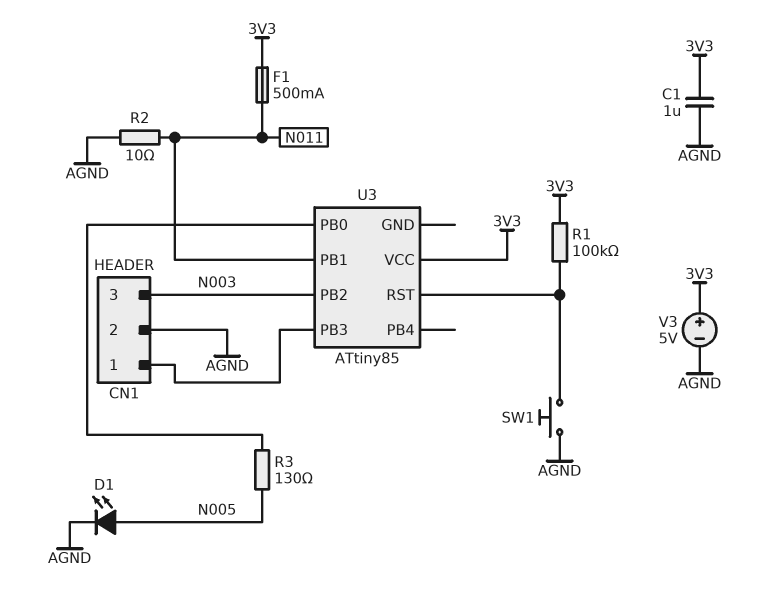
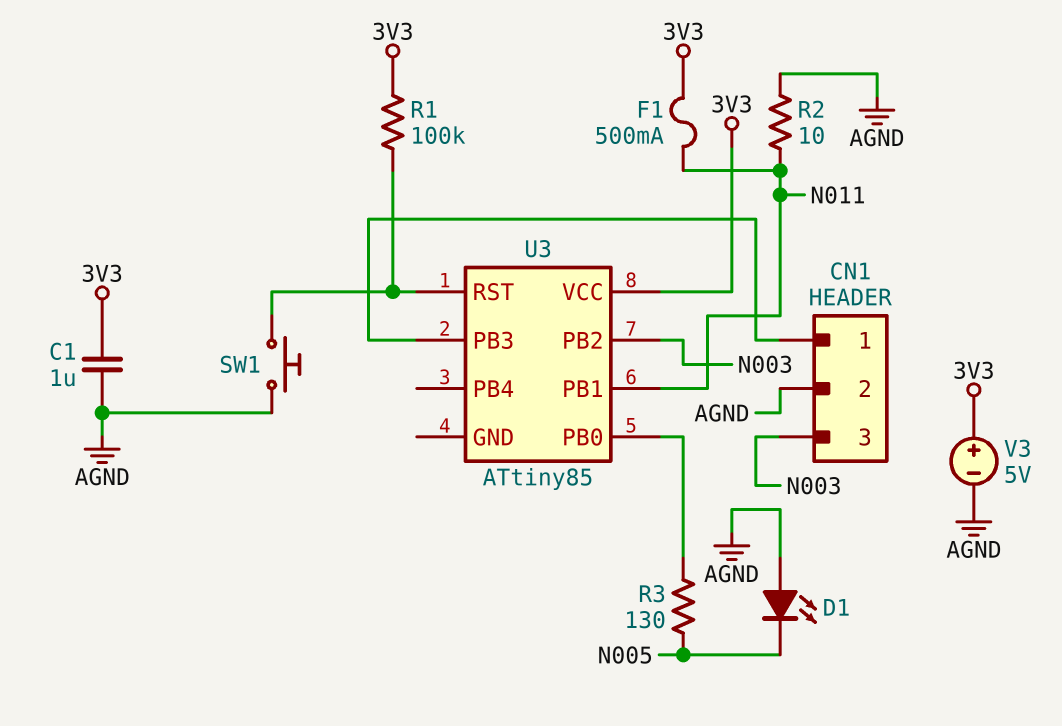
D1: LED (A N005, K AGND) -> LED (A AGND, K N005)

